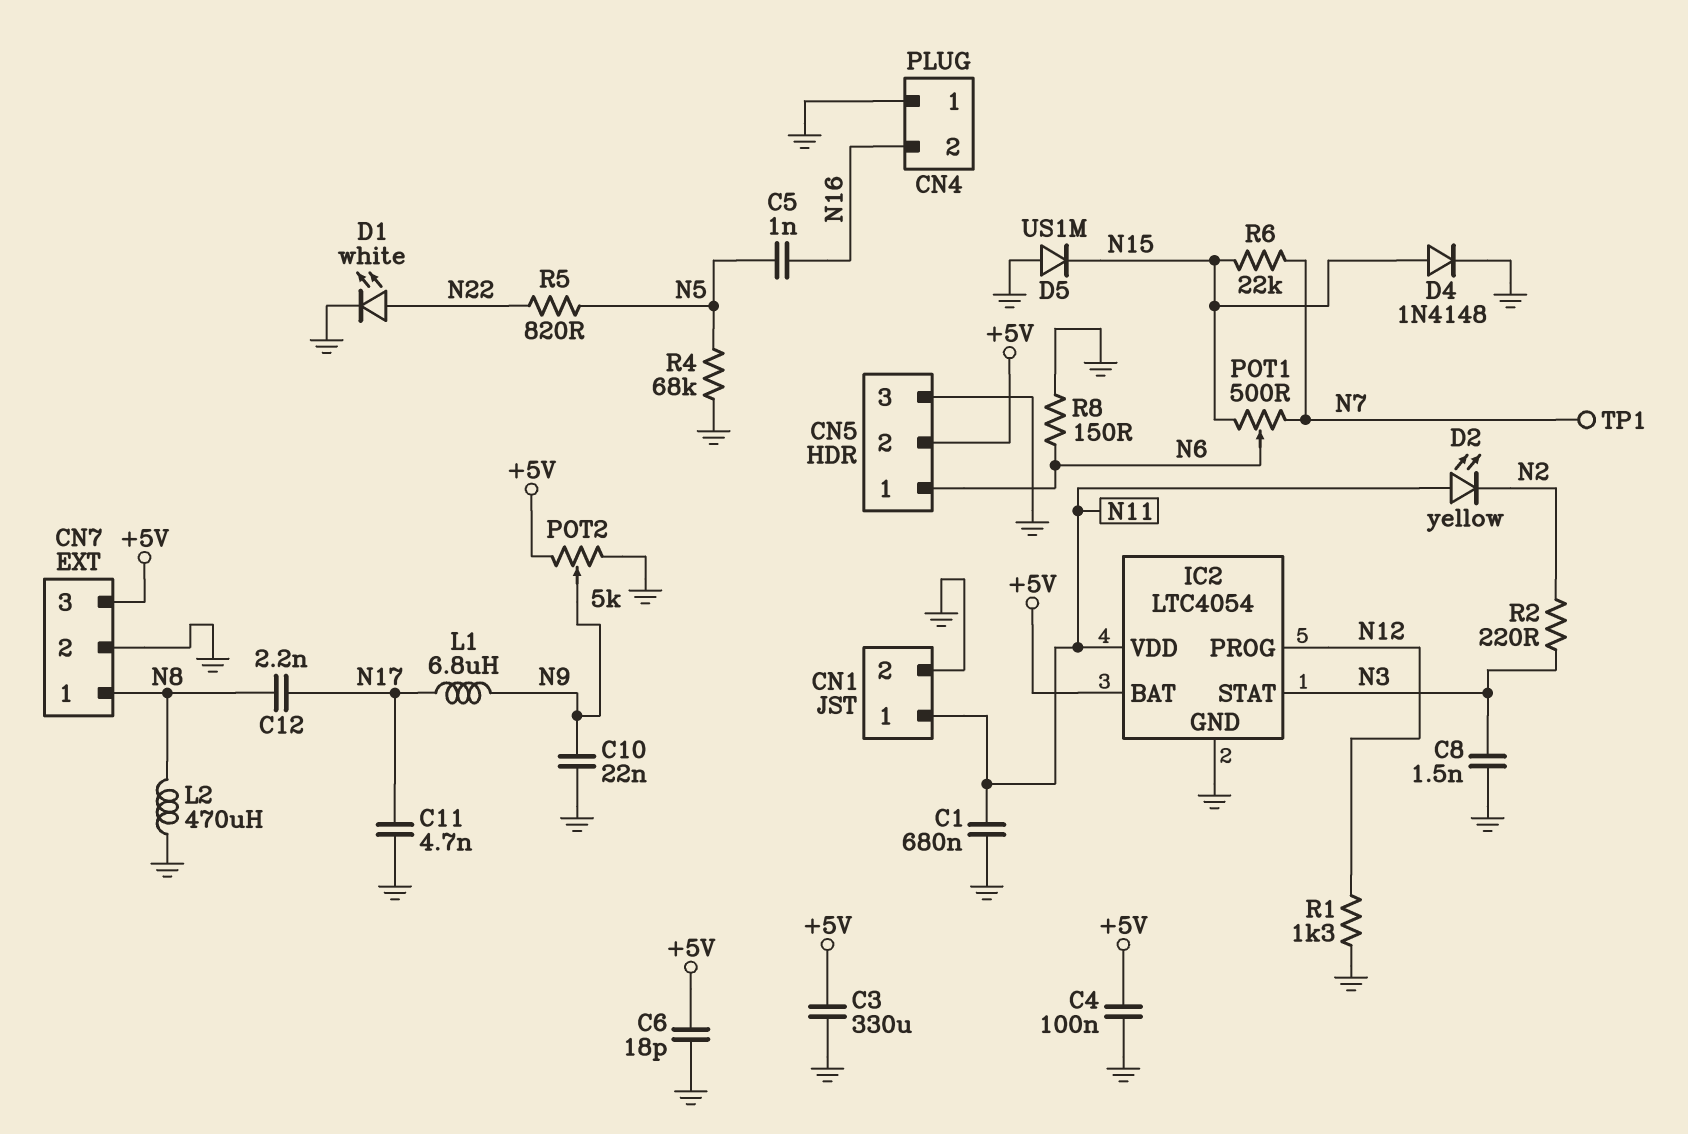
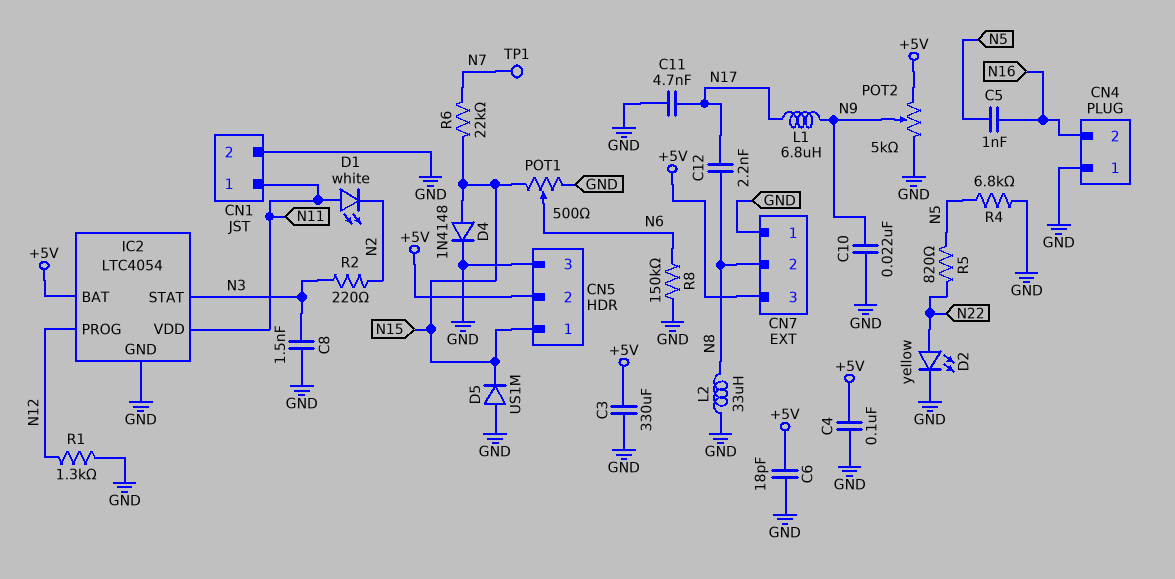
C1: 680nF (GND, N11) -> none
CN5 pin 1: N6 -> N15
CN7 pin 1: N8 -> GND
CN7 pin 2: GND -> N8
D1: LED white (A N22, K GND) -> LED white (A N11, K N2)
D2: LED yellow (A N11, K N2) -> LED yellow (A N22, K GND)
L2: 470uH (GND, N8) -> 33uH (GND, N8)
POT1: 500 (N7, N15, wiper N6) -> 500 (GND, N15, wiper N6)
R4: 68k (GND, N5) -> 6.8k (GND, N5)
R8: 150 (GND, N6) -> 150k (GND, N6)

